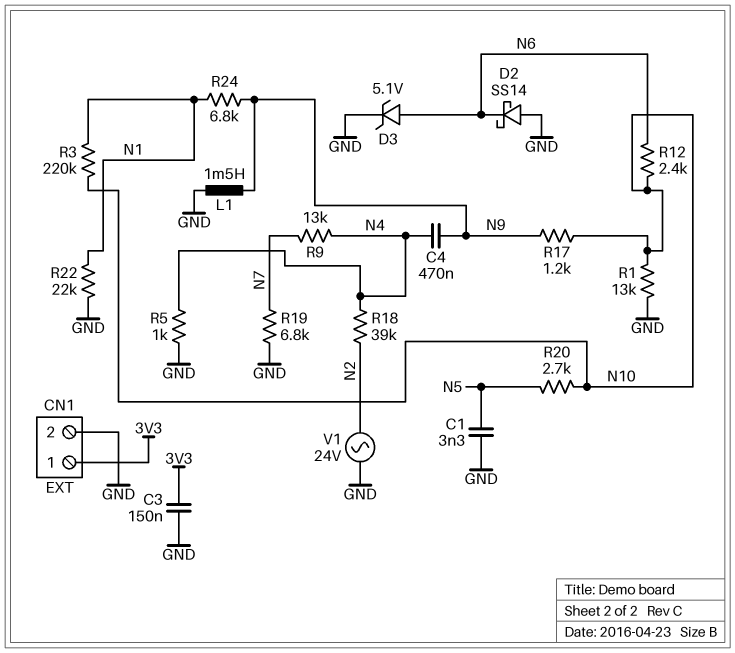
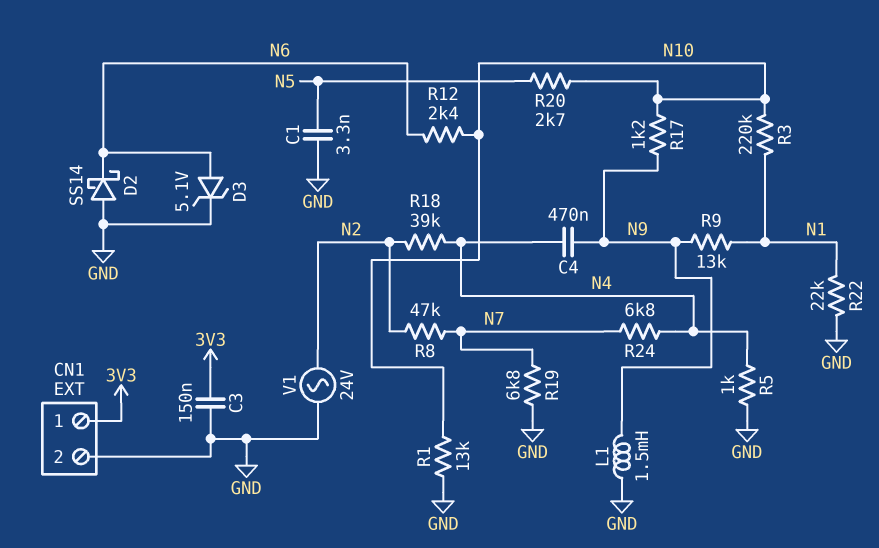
R8: none -> 47k (N2, N7)
R9: 13k (N4, N7) -> 13k (N1, N9)
R24: 6.8k (N1, N9) -> 6.8k (N4, N7)

